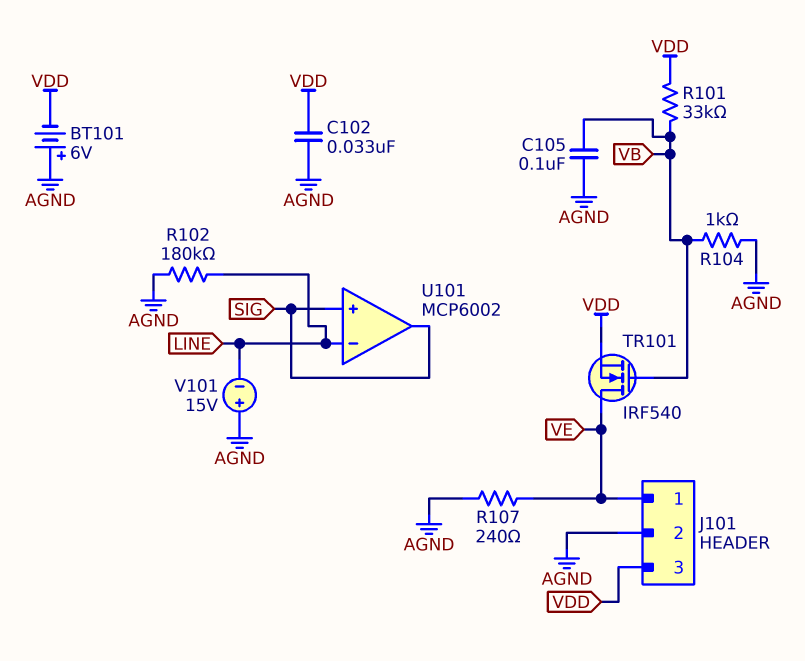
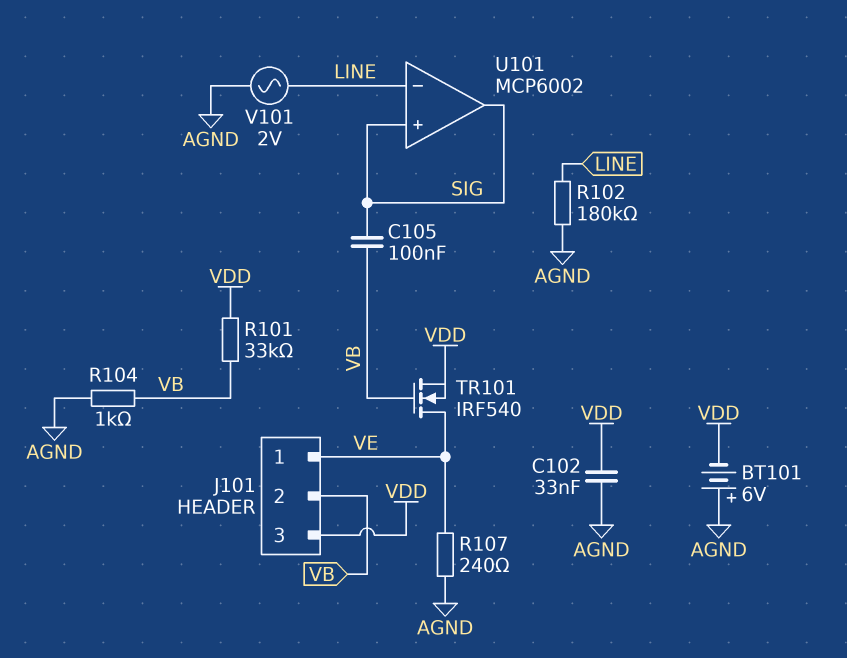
C105: 100nF (AGND, VB) -> 100nF (SIG, VB)
J101 pin 2: AGND -> VB
V101: 15V (plus AGND, minus LINE) -> AC 2V (AGND, LINE)

